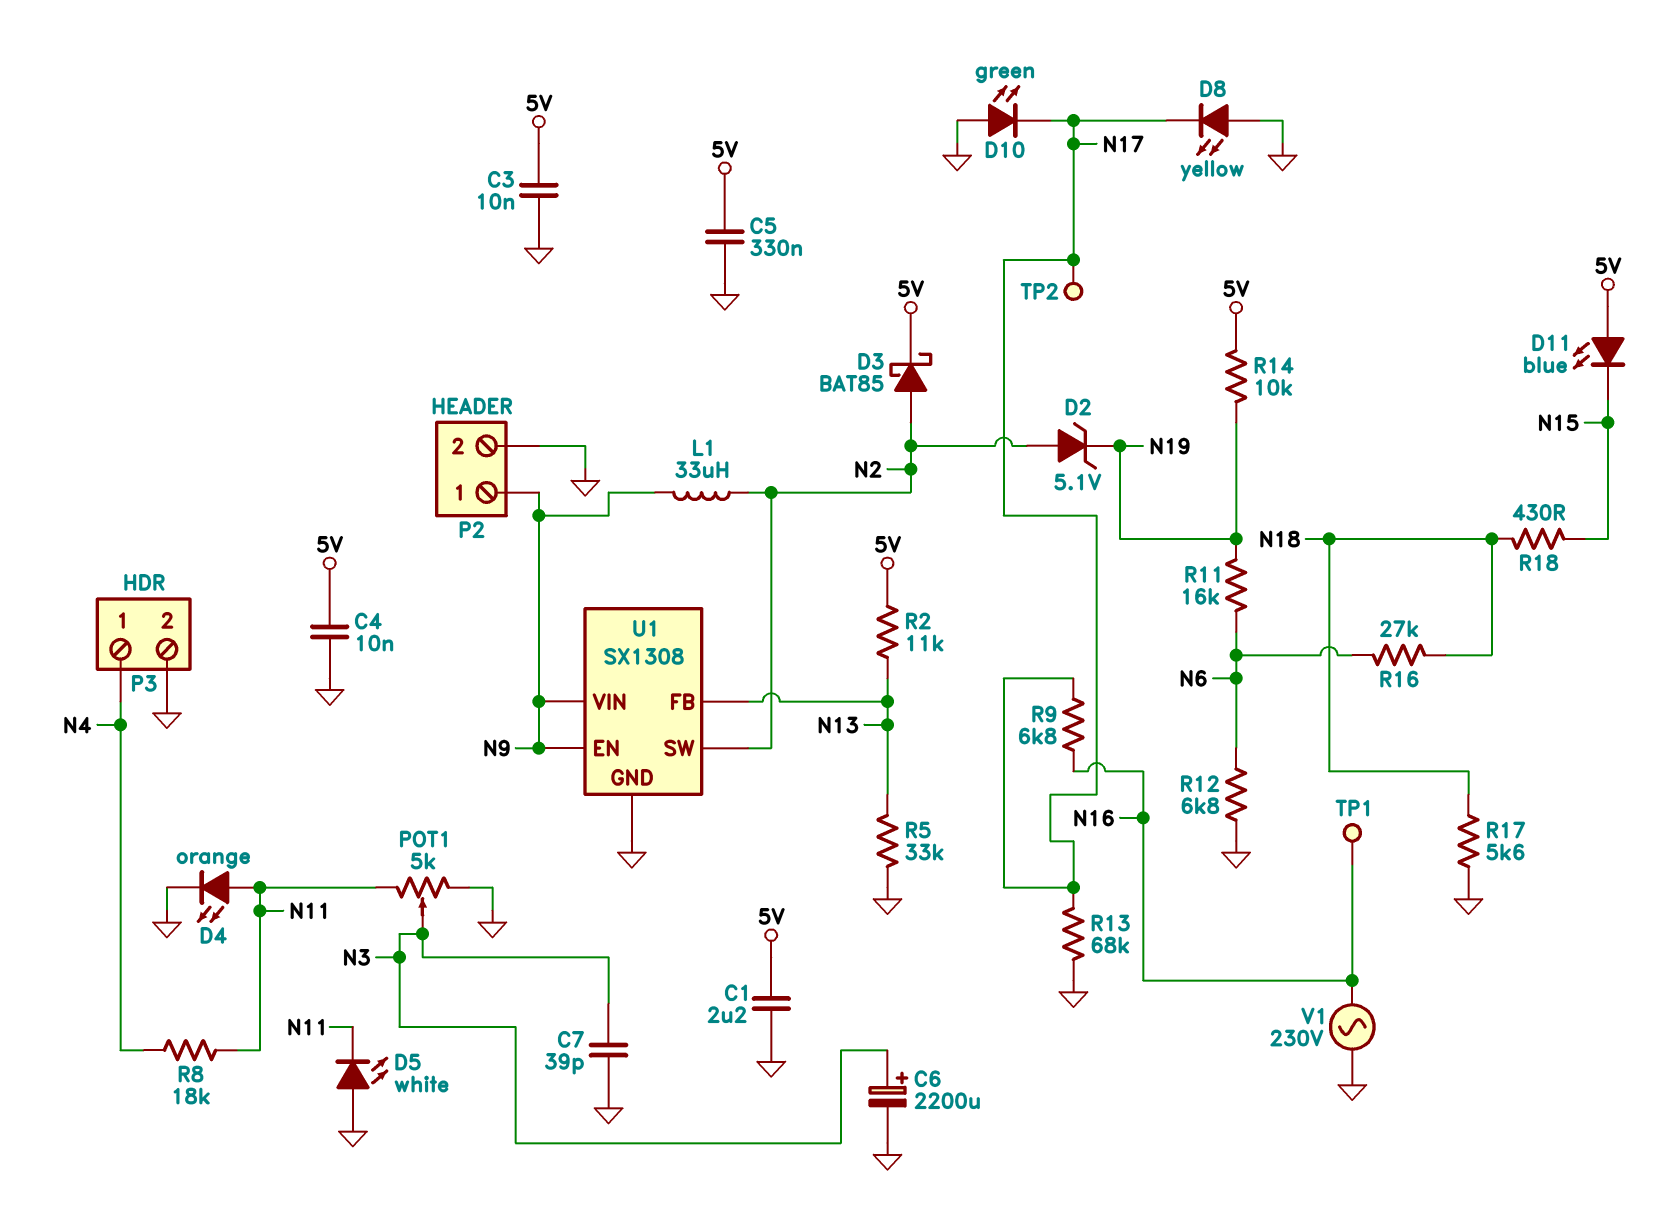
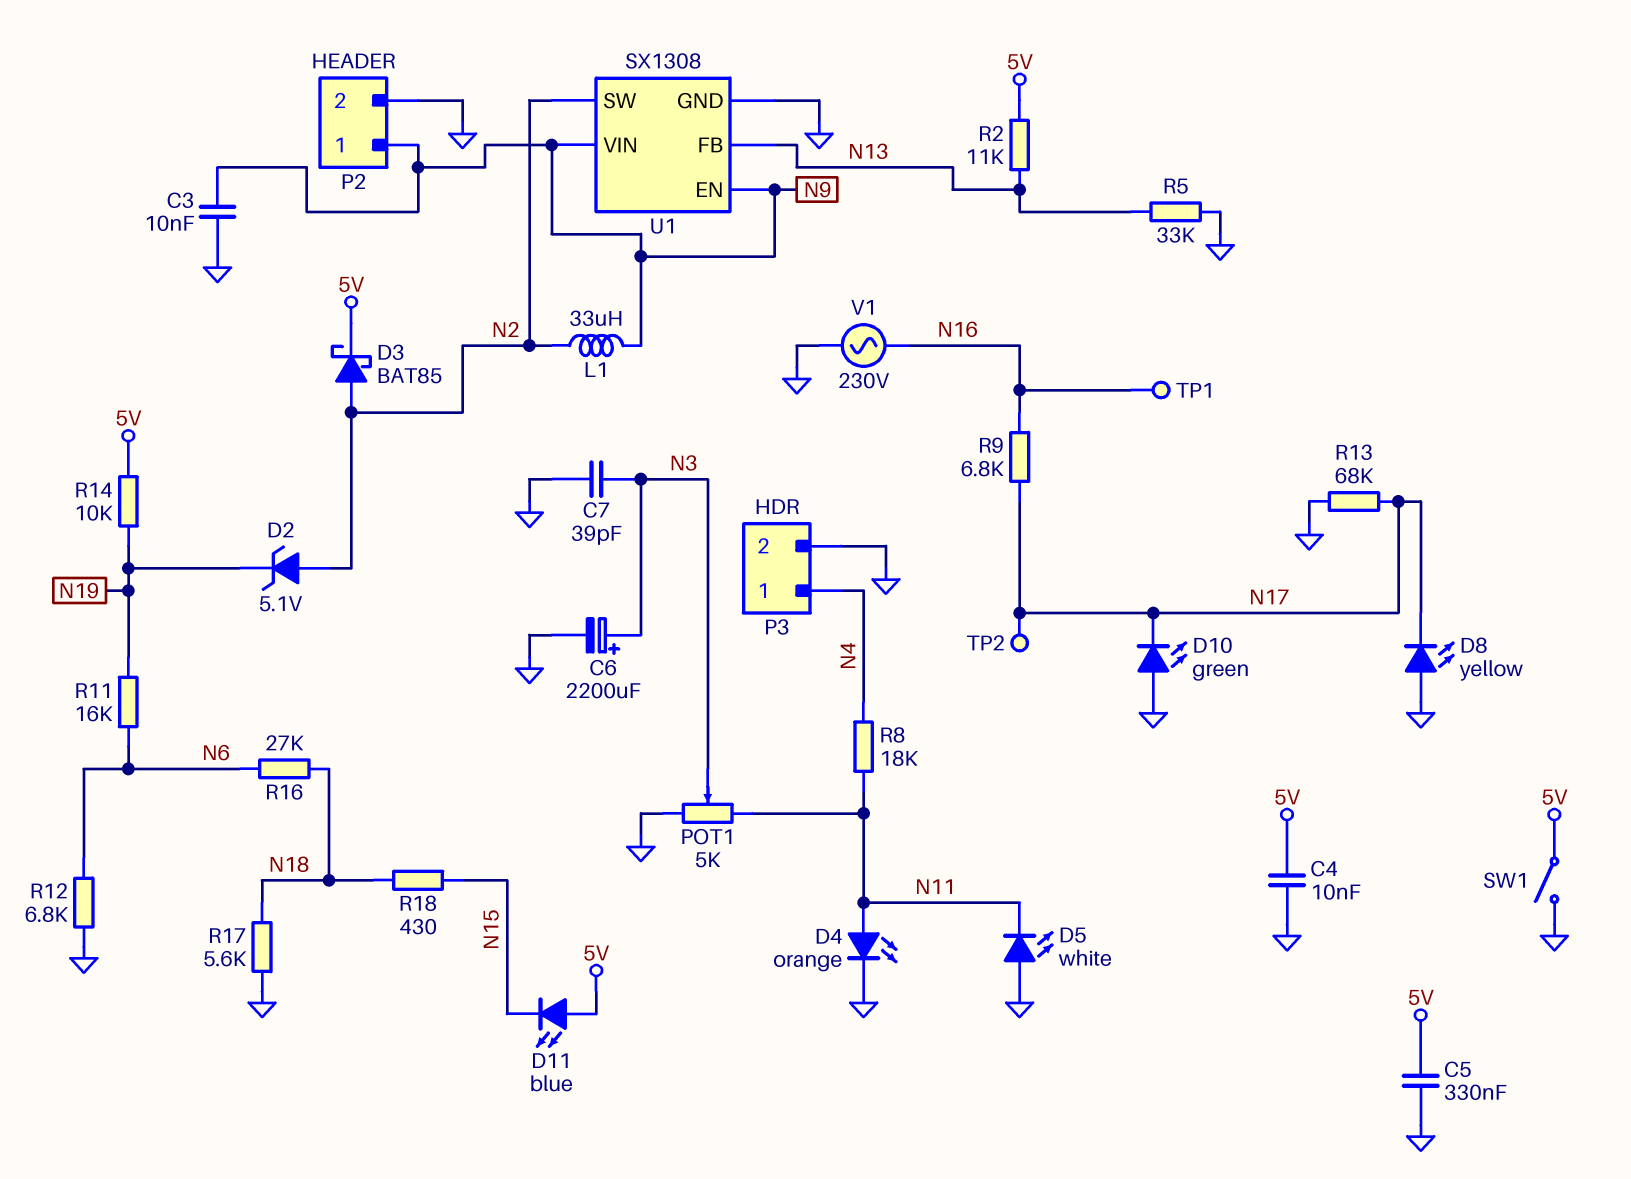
C1: 2.2uF (5V, GND) -> none
C3: 10nF (5V, GND) -> 10nF (GND, N9)
SW1: none -> switch (5V, GND)

